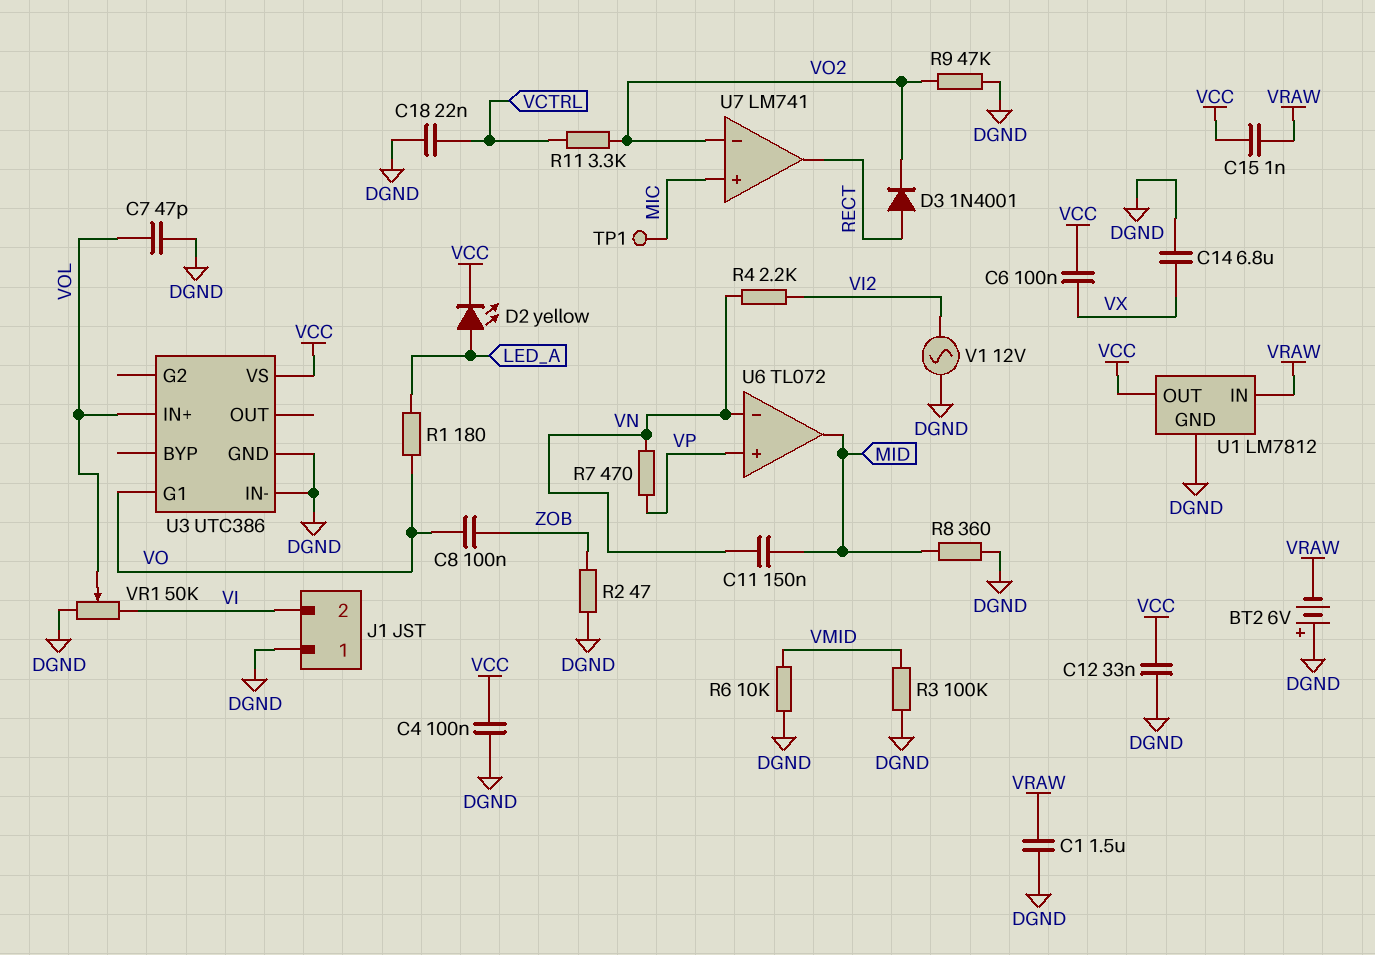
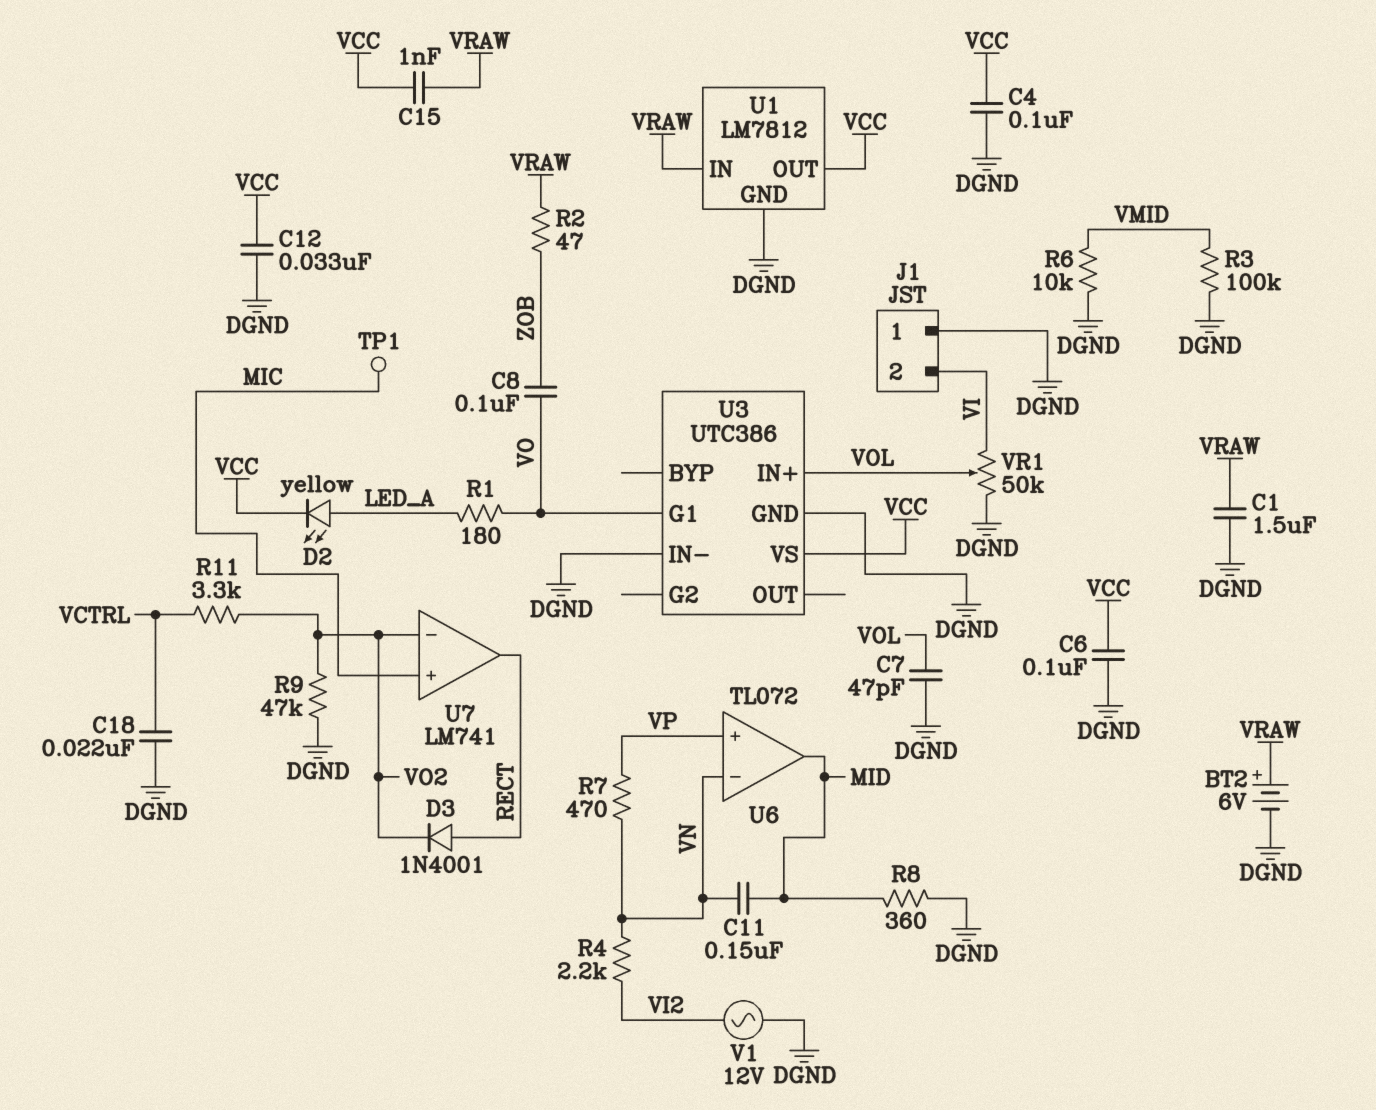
BT2: 6V (plus DGND, minus VRAW) -> 6V (plus VRAW, minus DGND)
C6: 100nF (VCC, VX) -> 100nF (DGND, VCC)
C14: 6.8uF (DGND, VX) -> none
R2: 47 (DGND, ZOB) -> 47 (VRAW, ZOB)

